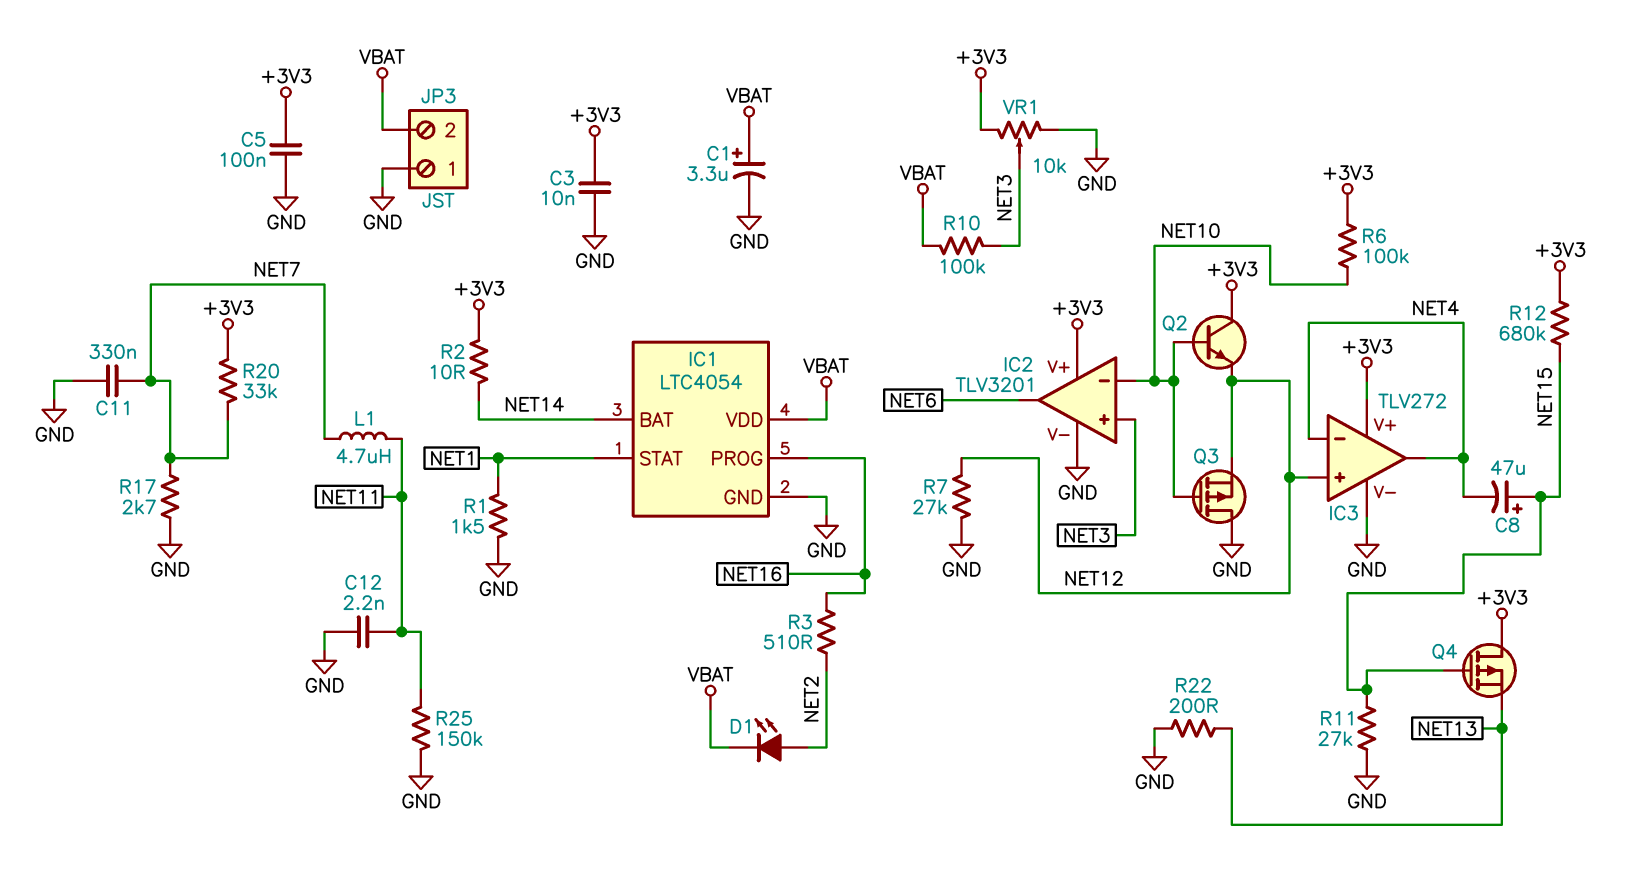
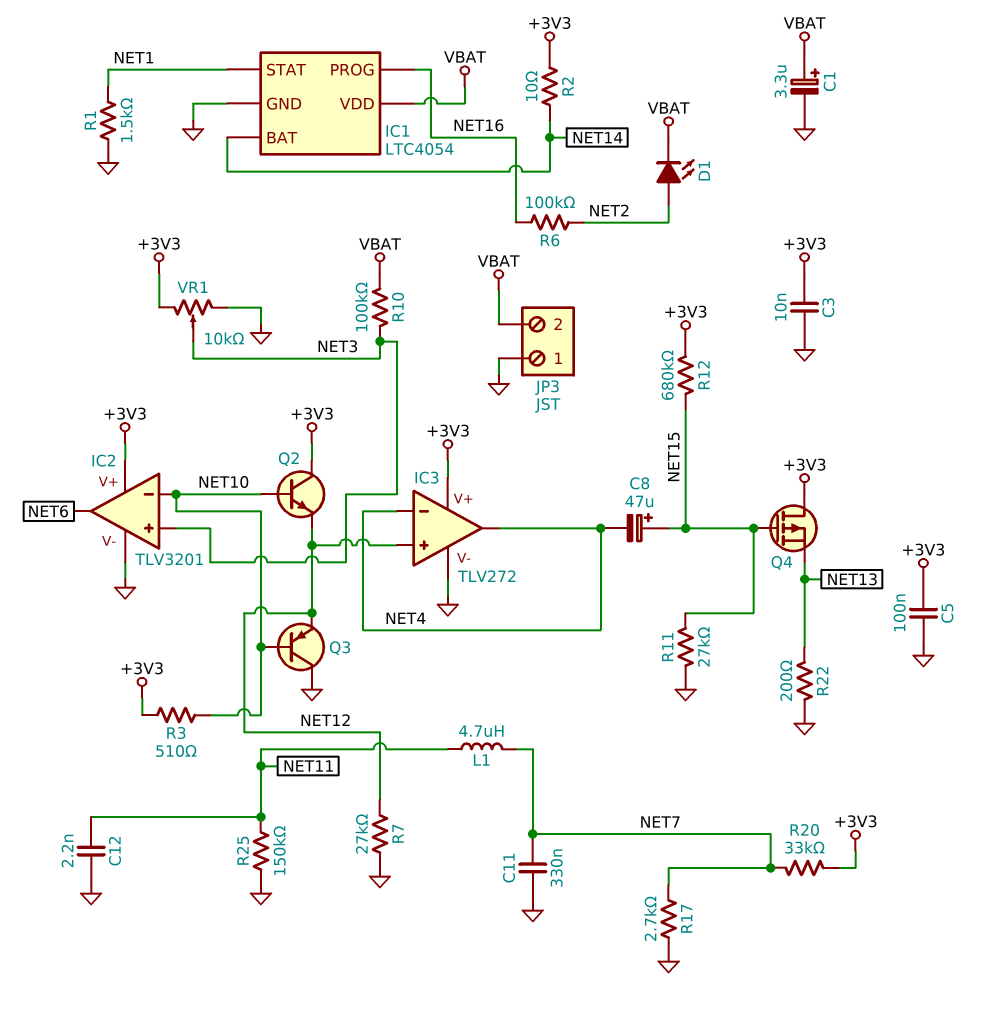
Q3: PMOS (G NET10, D GND, S NET12) -> PNP (B NET10, C GND, E NET12)
R3: 510 (NET2, NET16) -> 510 (+3V3, NET10)
R6: 100k (+3V3, NET10) -> 100k (NET2, NET16)

